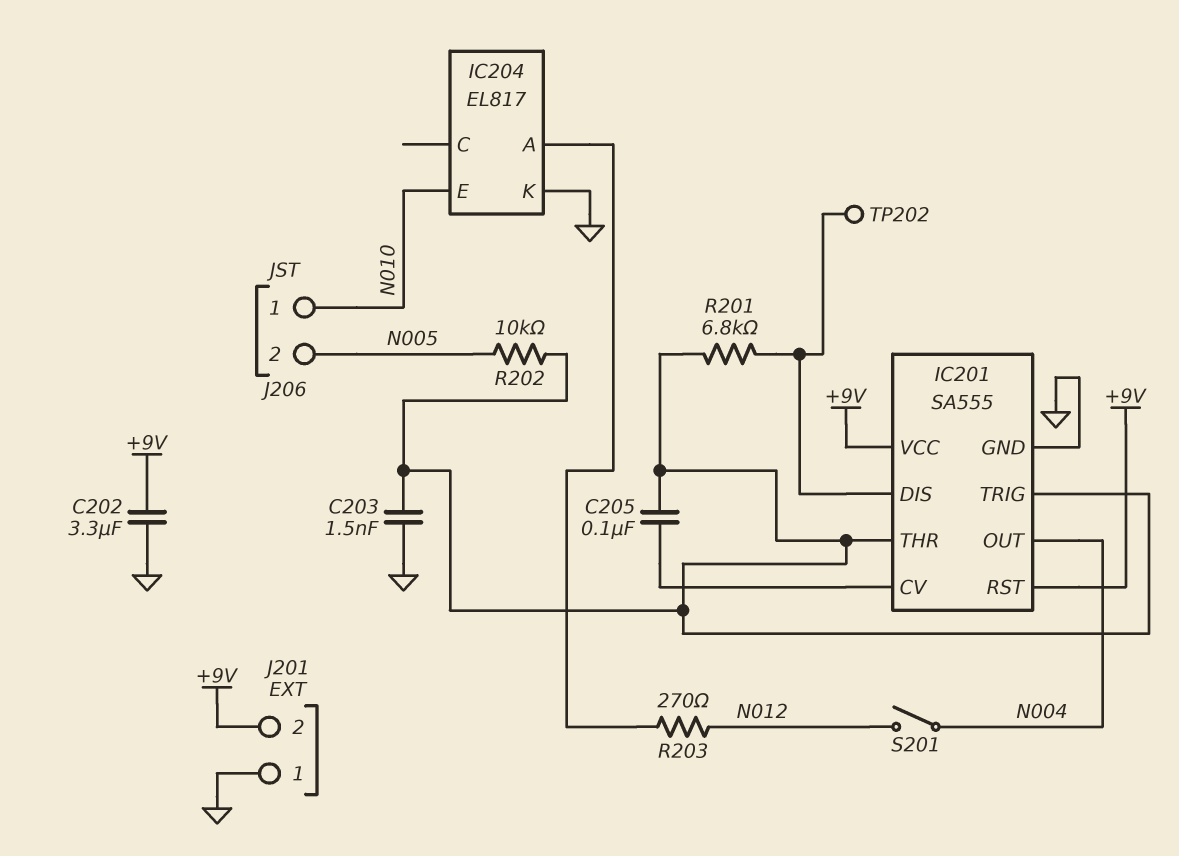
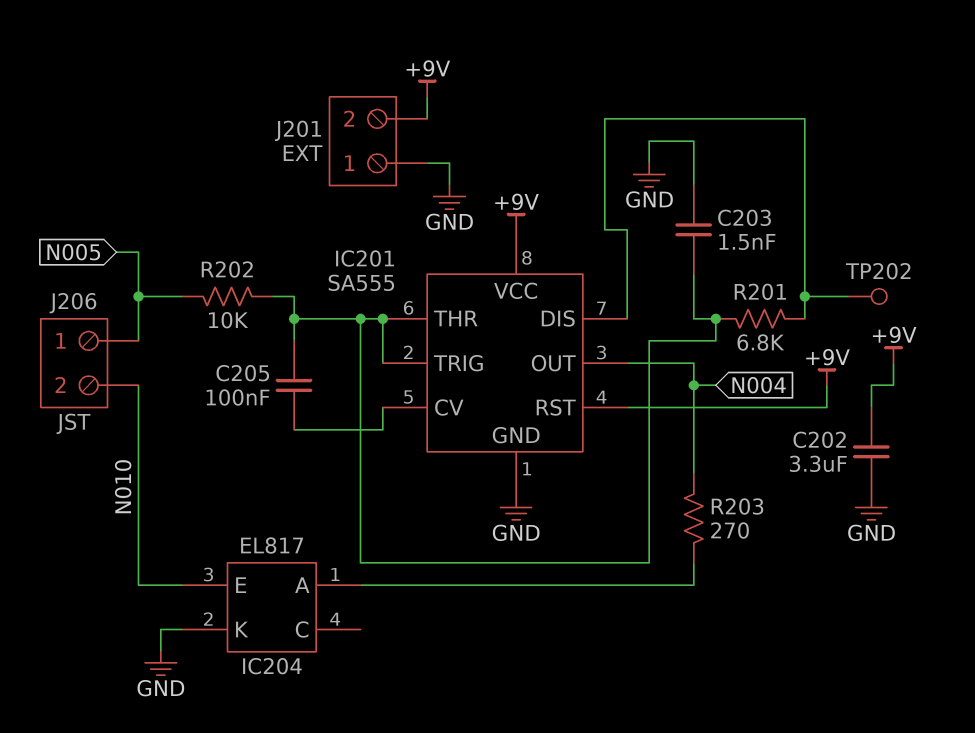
J206 pin 1: N010 -> N005
J206 pin 2: N005 -> N010
R203: 270 (IC204/A, N012) -> 270 (IC204/A, N004)
S201: switch (N004, N012) -> none

